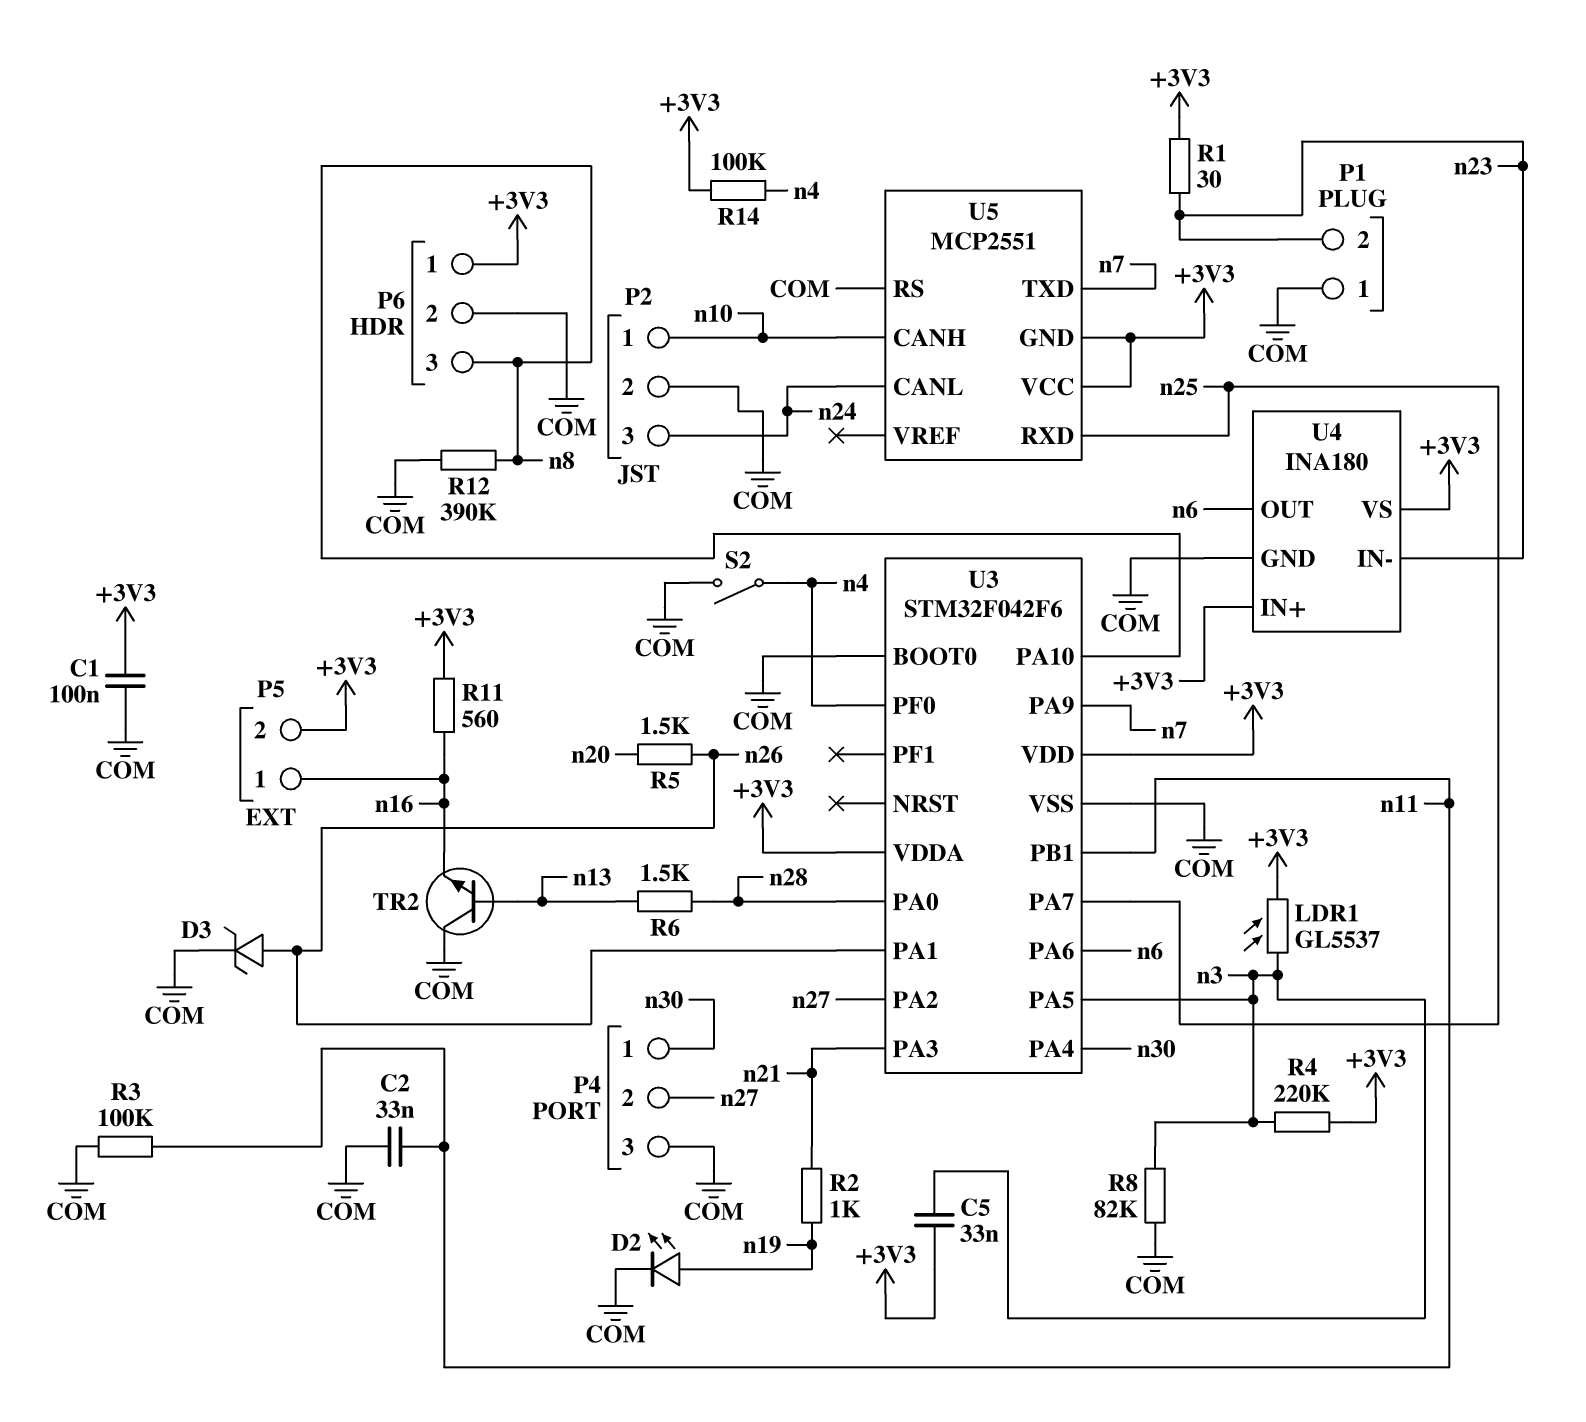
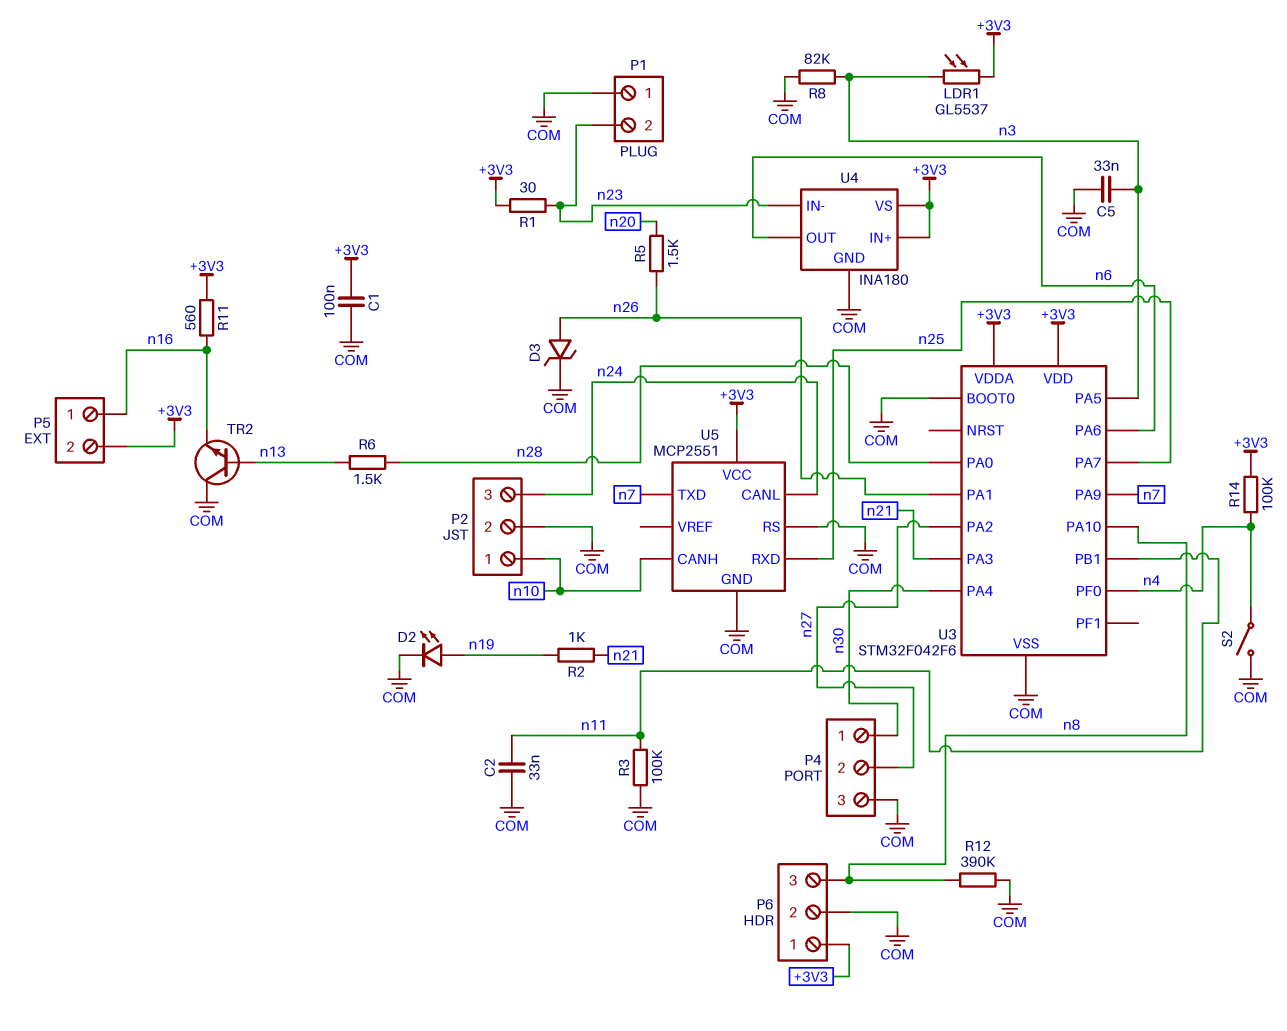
C5: 33nF (+3V3, n3) -> 33nF (COM, n3)
R4: 220k (+3V3, n3) -> none
U5 pin GND: +3V3 -> COM

